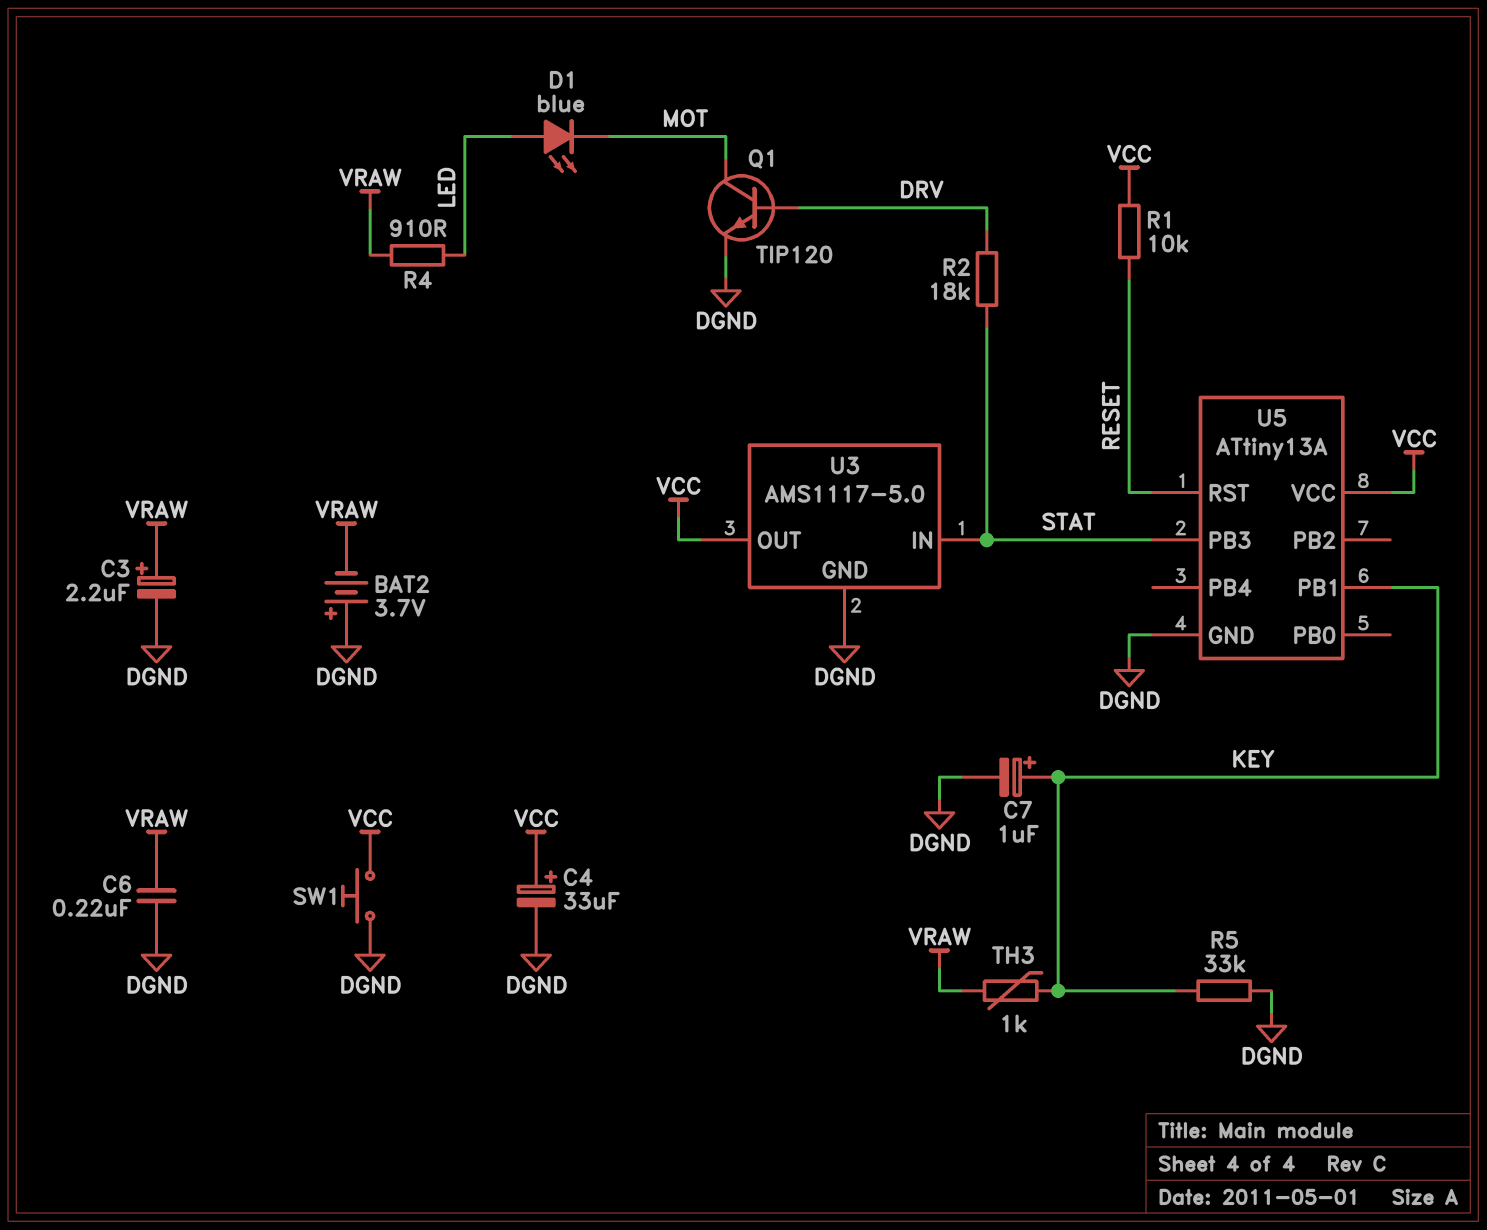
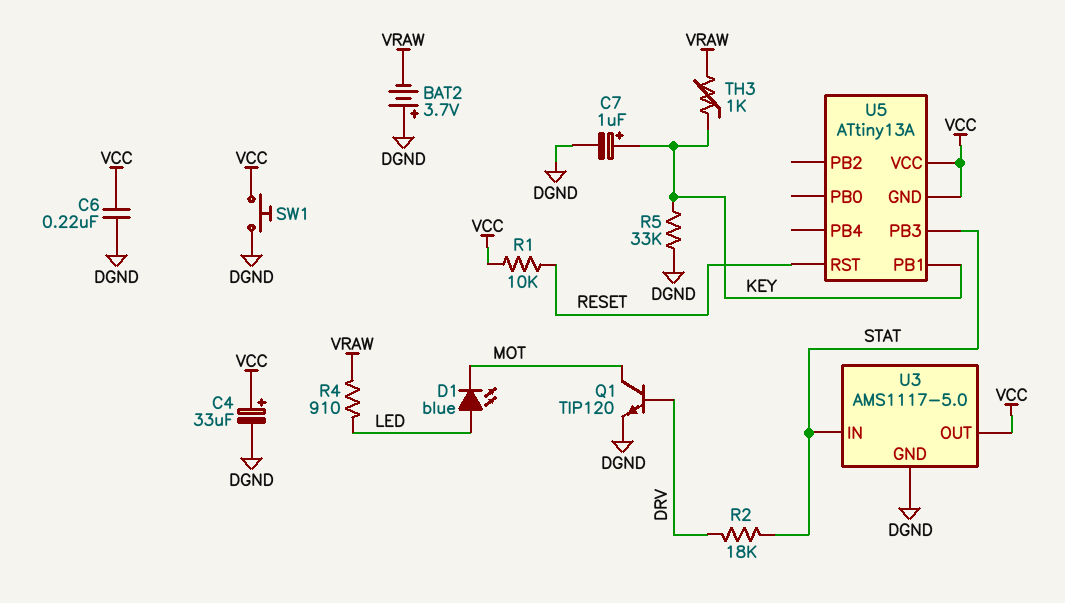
C3: 2.2uF (plus VRAW, minus DGND) -> none
C6: 220nF (DGND, VRAW) -> 220nF (DGND, VCC)
U5 pin GND: DGND -> VCC

